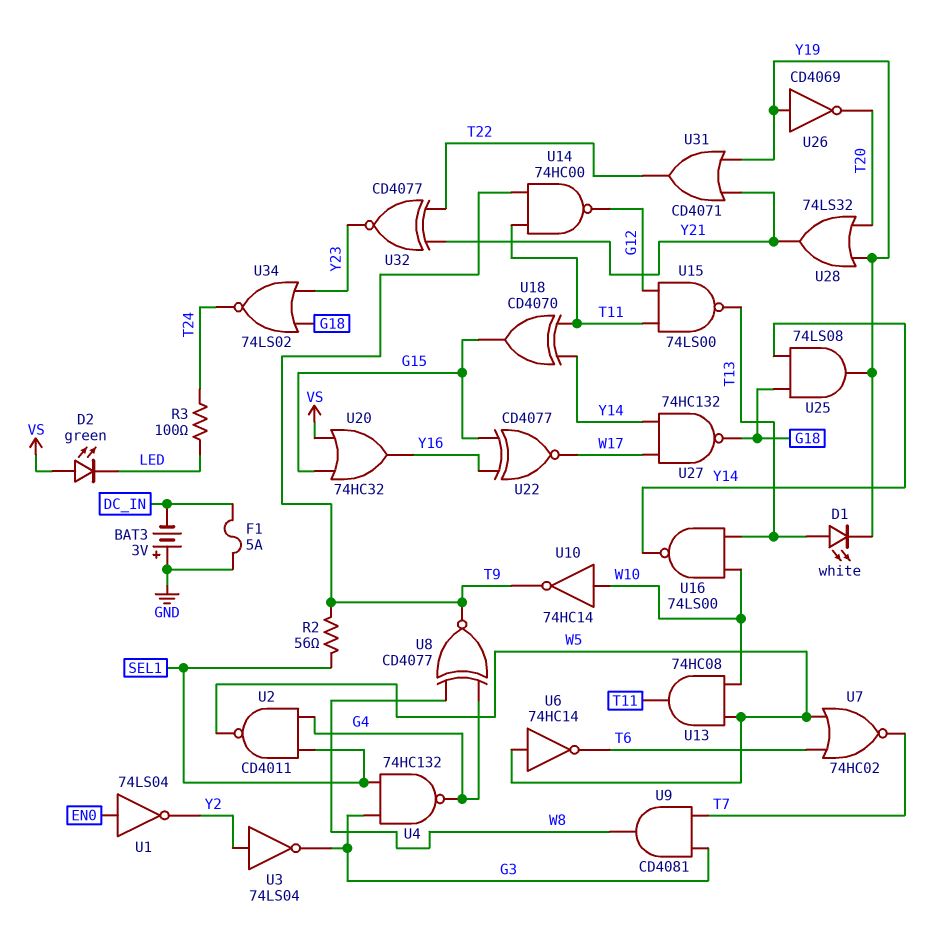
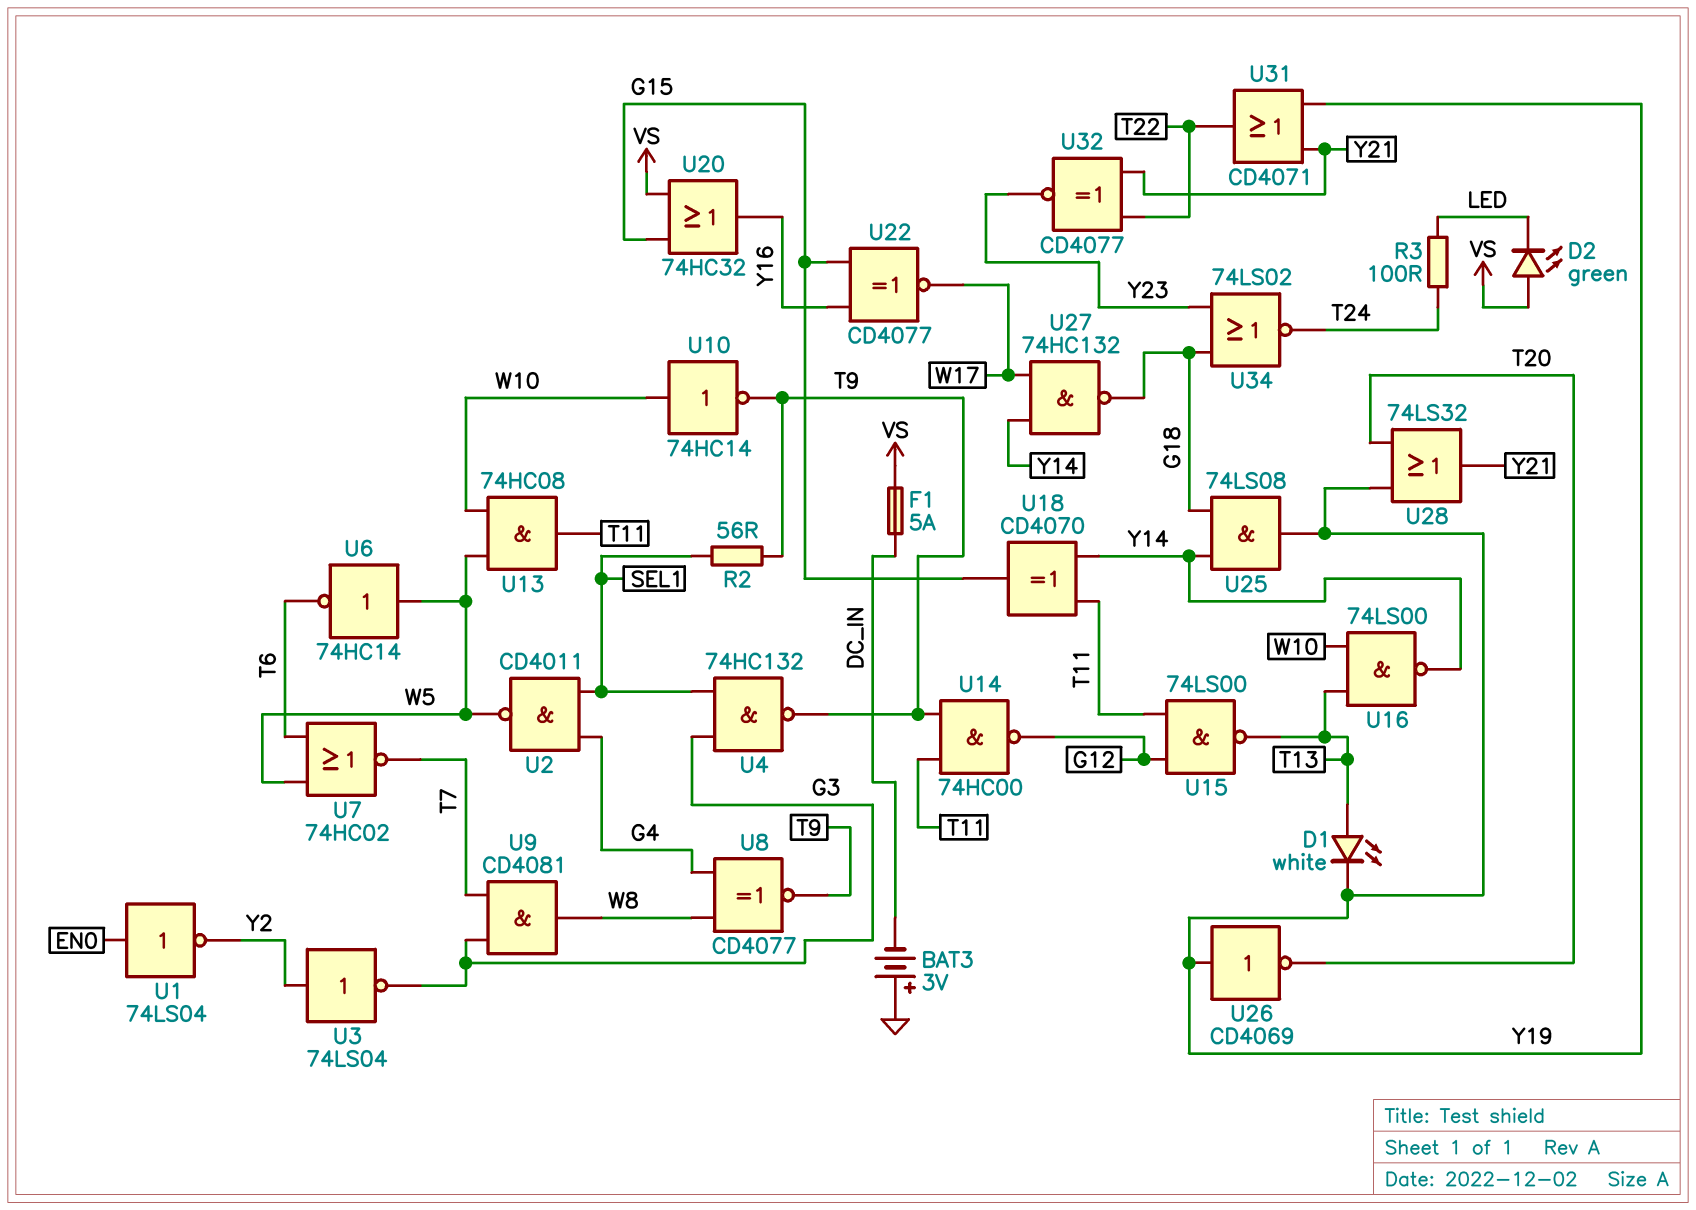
F1: 5A (DC_IN, GND) -> 5A (DC_IN, VS)
U4: NAND 74HC132 (in G3, in SEL1, out G4) -> NAND 74HC132 (in G3, in SEL1, out T9)

